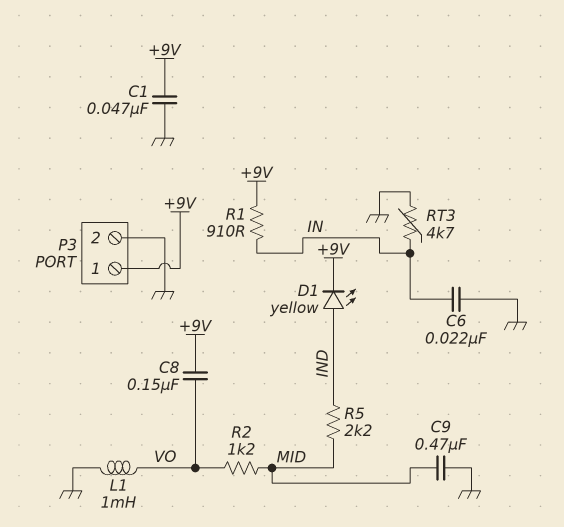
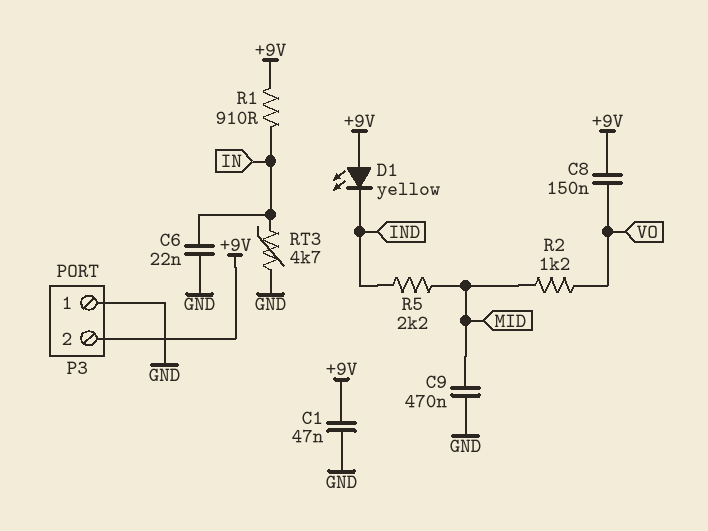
D1: LED yellow (A IND, K +9V) -> LED yellow (A +9V, K IND)
L1: 1mH (GND, VO) -> none
P3 pin 1: +9V -> GND
P3 pin 2: GND -> +9V

